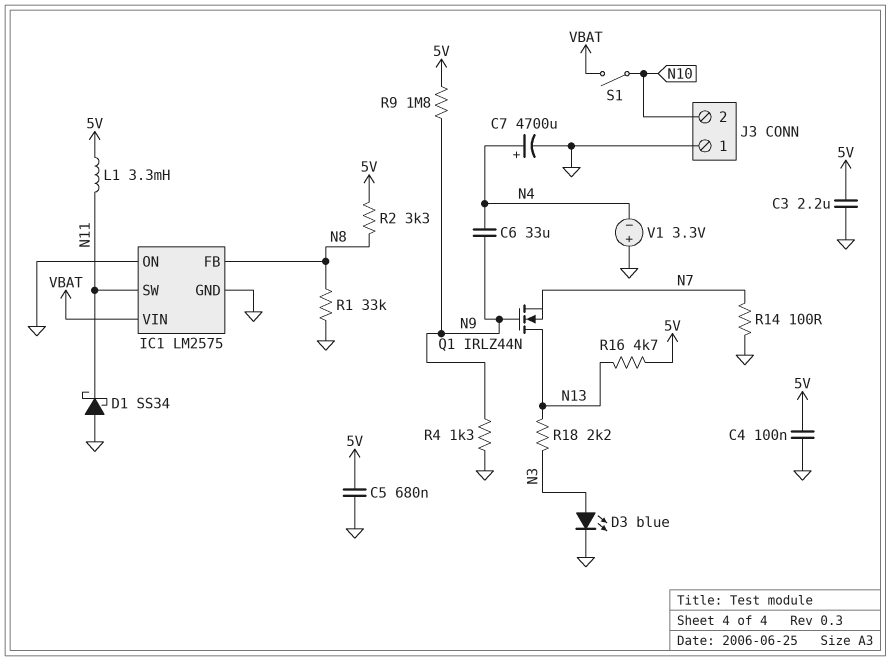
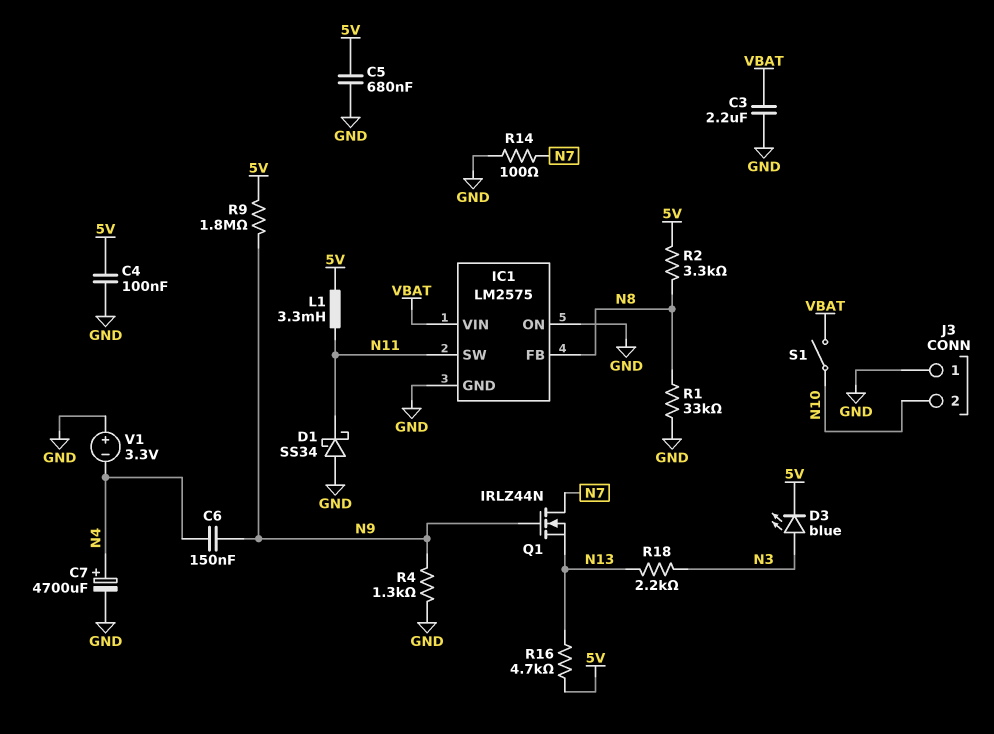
C3: 2.2uF (5V, GND) -> 2.2uF (GND, VBAT)
C6: 33uF (N4, N9) -> 150nF (N4, N9)
D3: LED blue (A N3, K GND) -> LED blue (A N3, K 5V)
Q1: NMOS IRLZ44N (G N9, D N13, S N7) -> NMOS IRLZ44N (G N9, D N7, S N13)

